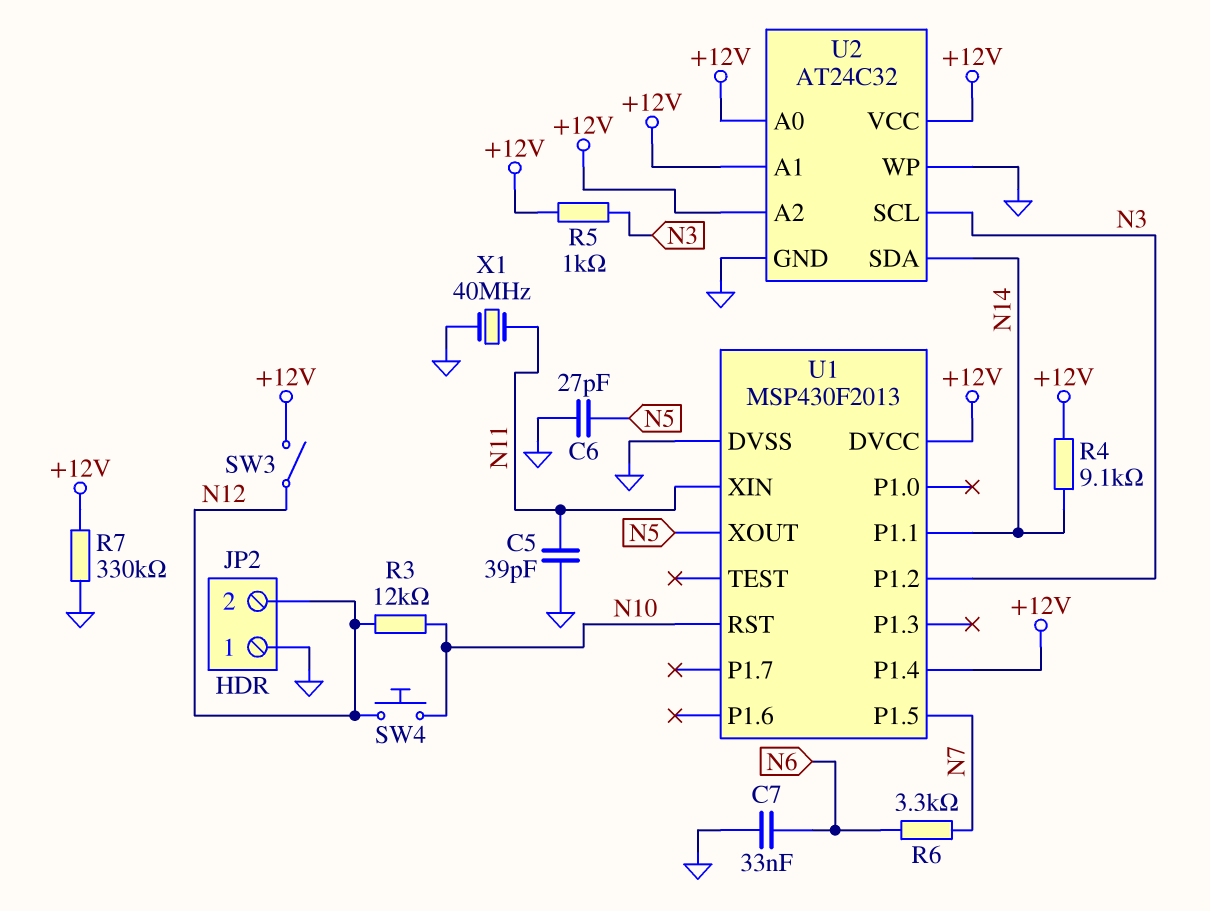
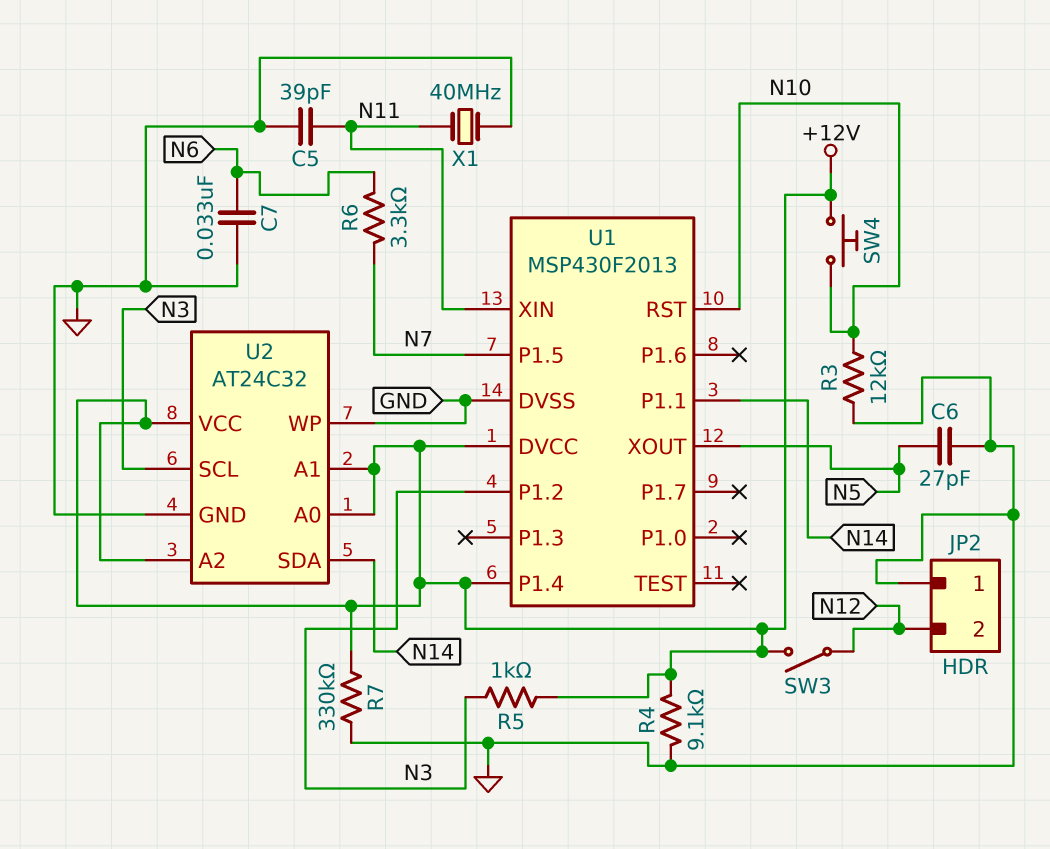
R3: 12k (N10, N12) -> 12k (GND, N10)
R4: 9.1k (+12V, N14) -> 9.1k (+12V, GND)
SW4: button (N10, N12) -> button (+12V, N10)

